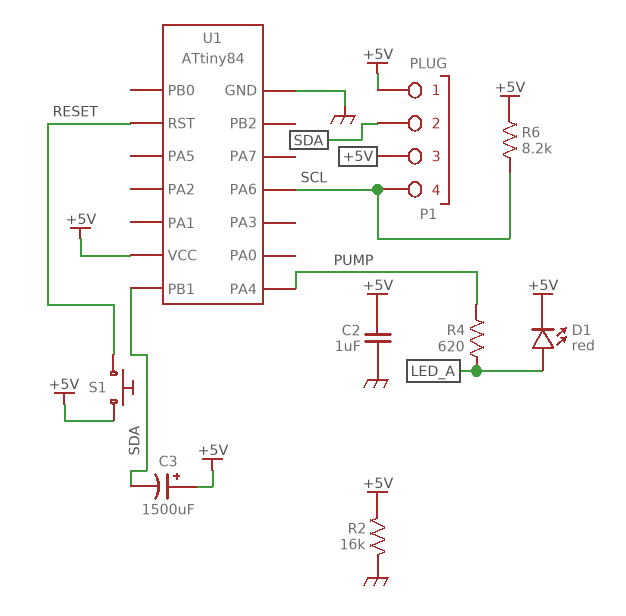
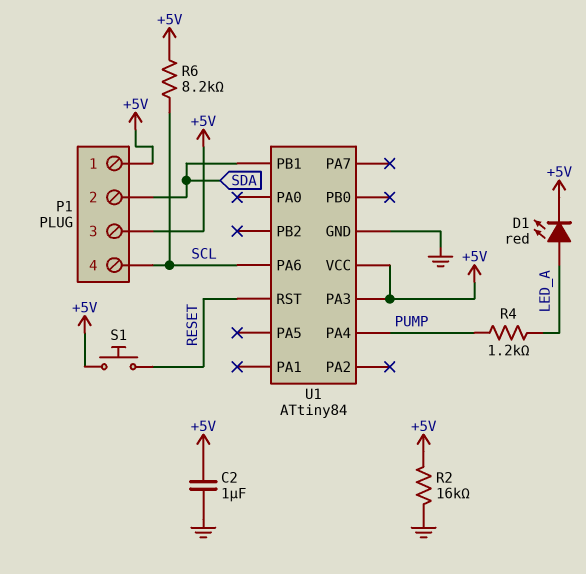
C3: 1500uF (plus +5V, minus SDA) -> none
R4: 620 (LED_A, PUMP) -> 1.2k (LED_A, PUMP)
U1 pin PA3: none -> +5V

